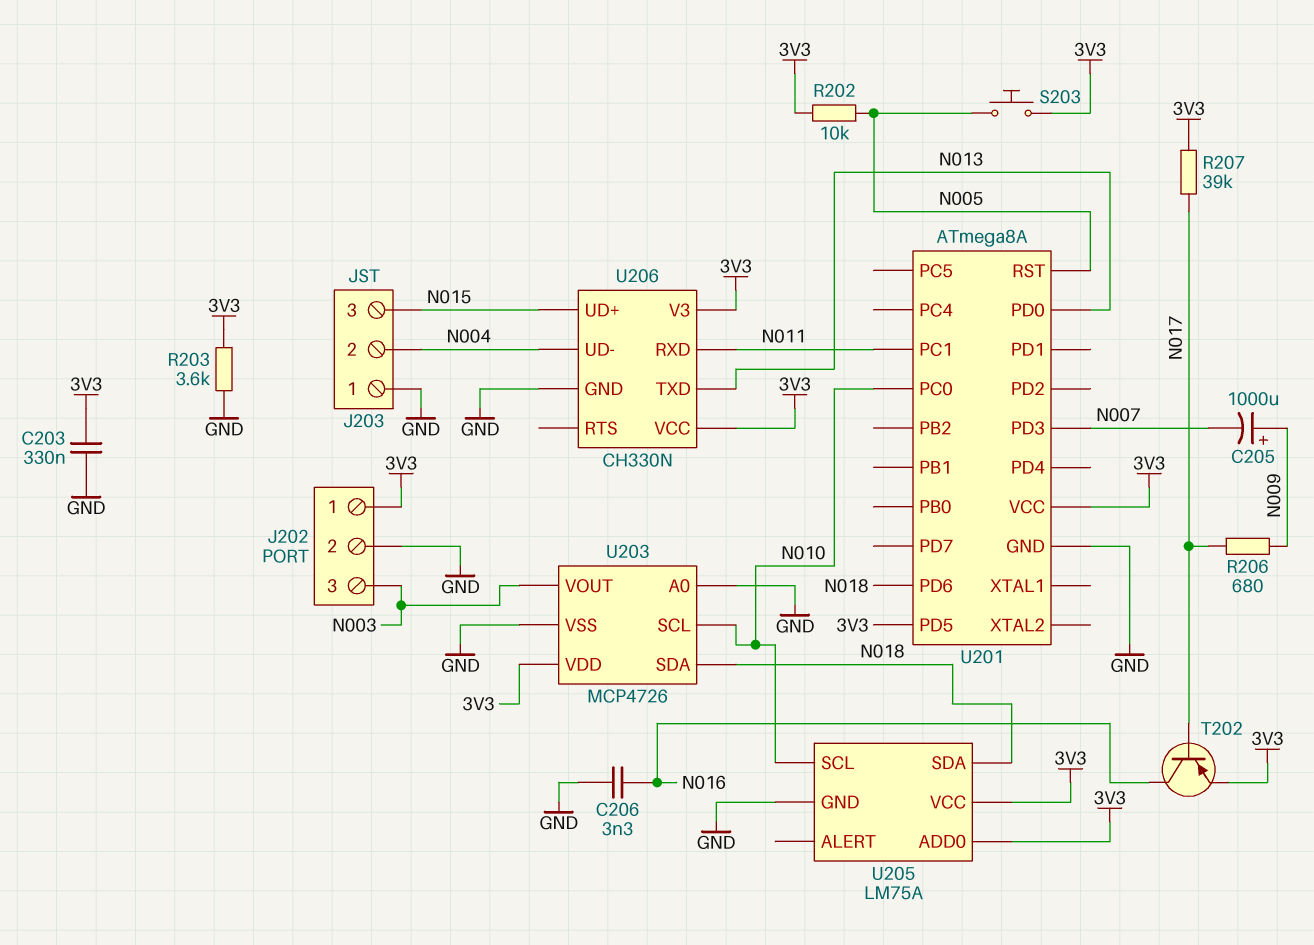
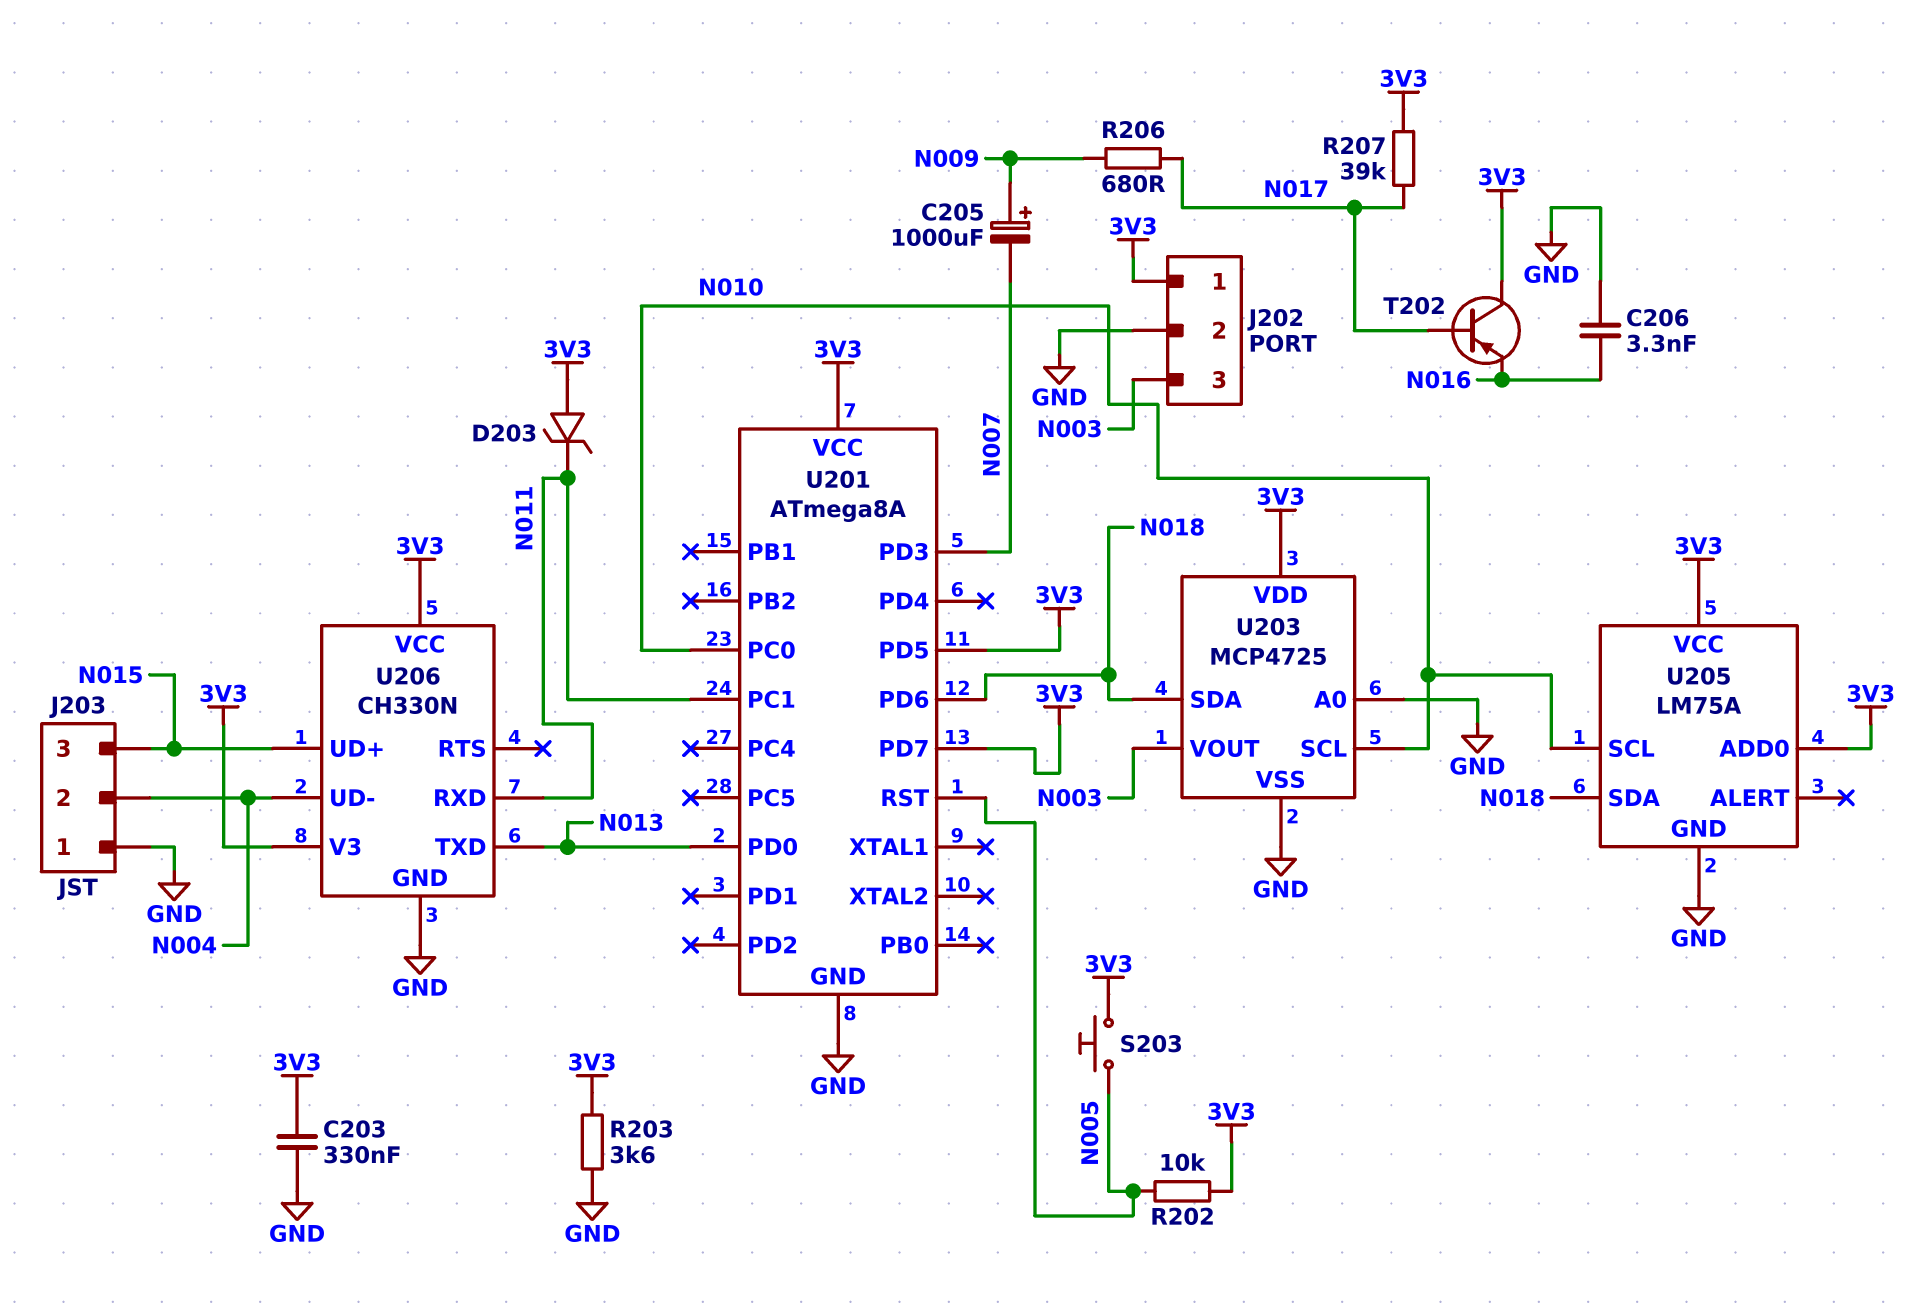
D203: none -> zener (A 3V3, K N011)
T202: PNP (B N017, C N016, E 3V3) -> PNP (B N017, C 3V3, E N016)
U201 pin PD7: none -> 3V3
U203: MCP4726 -> MCP4725

